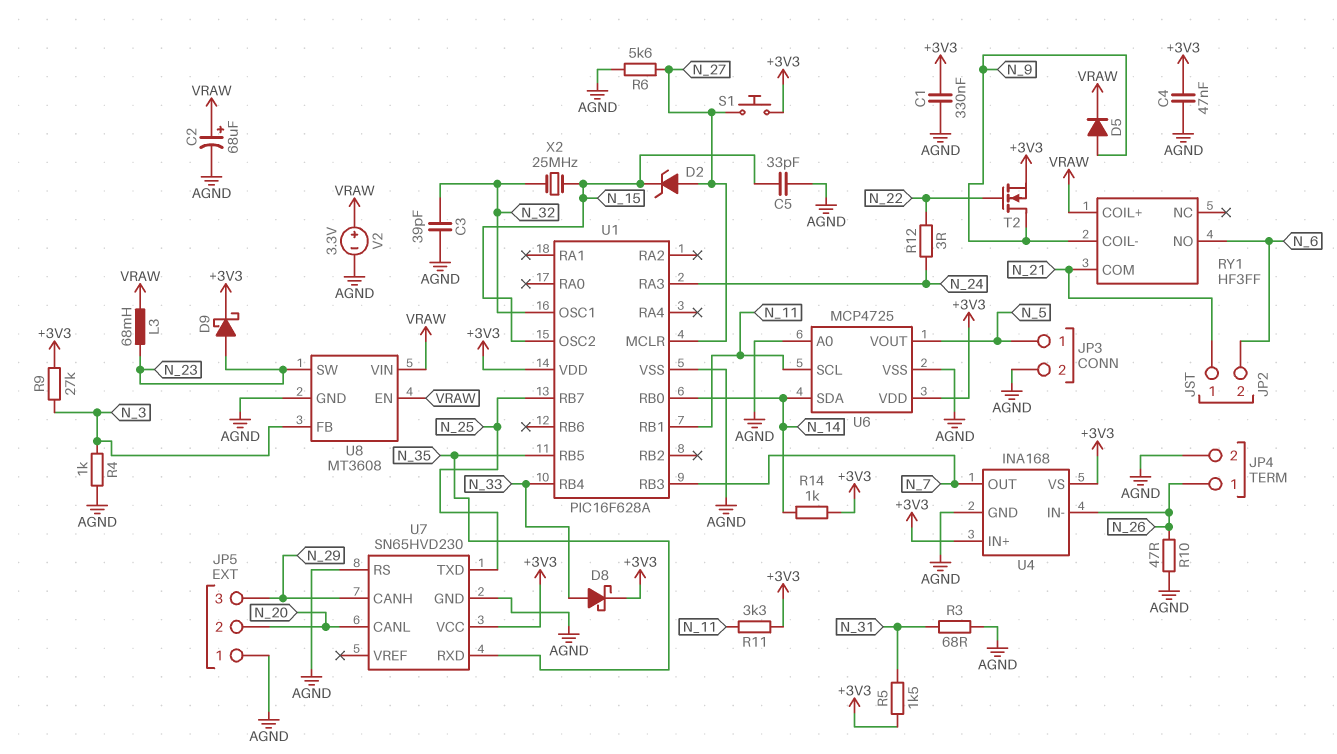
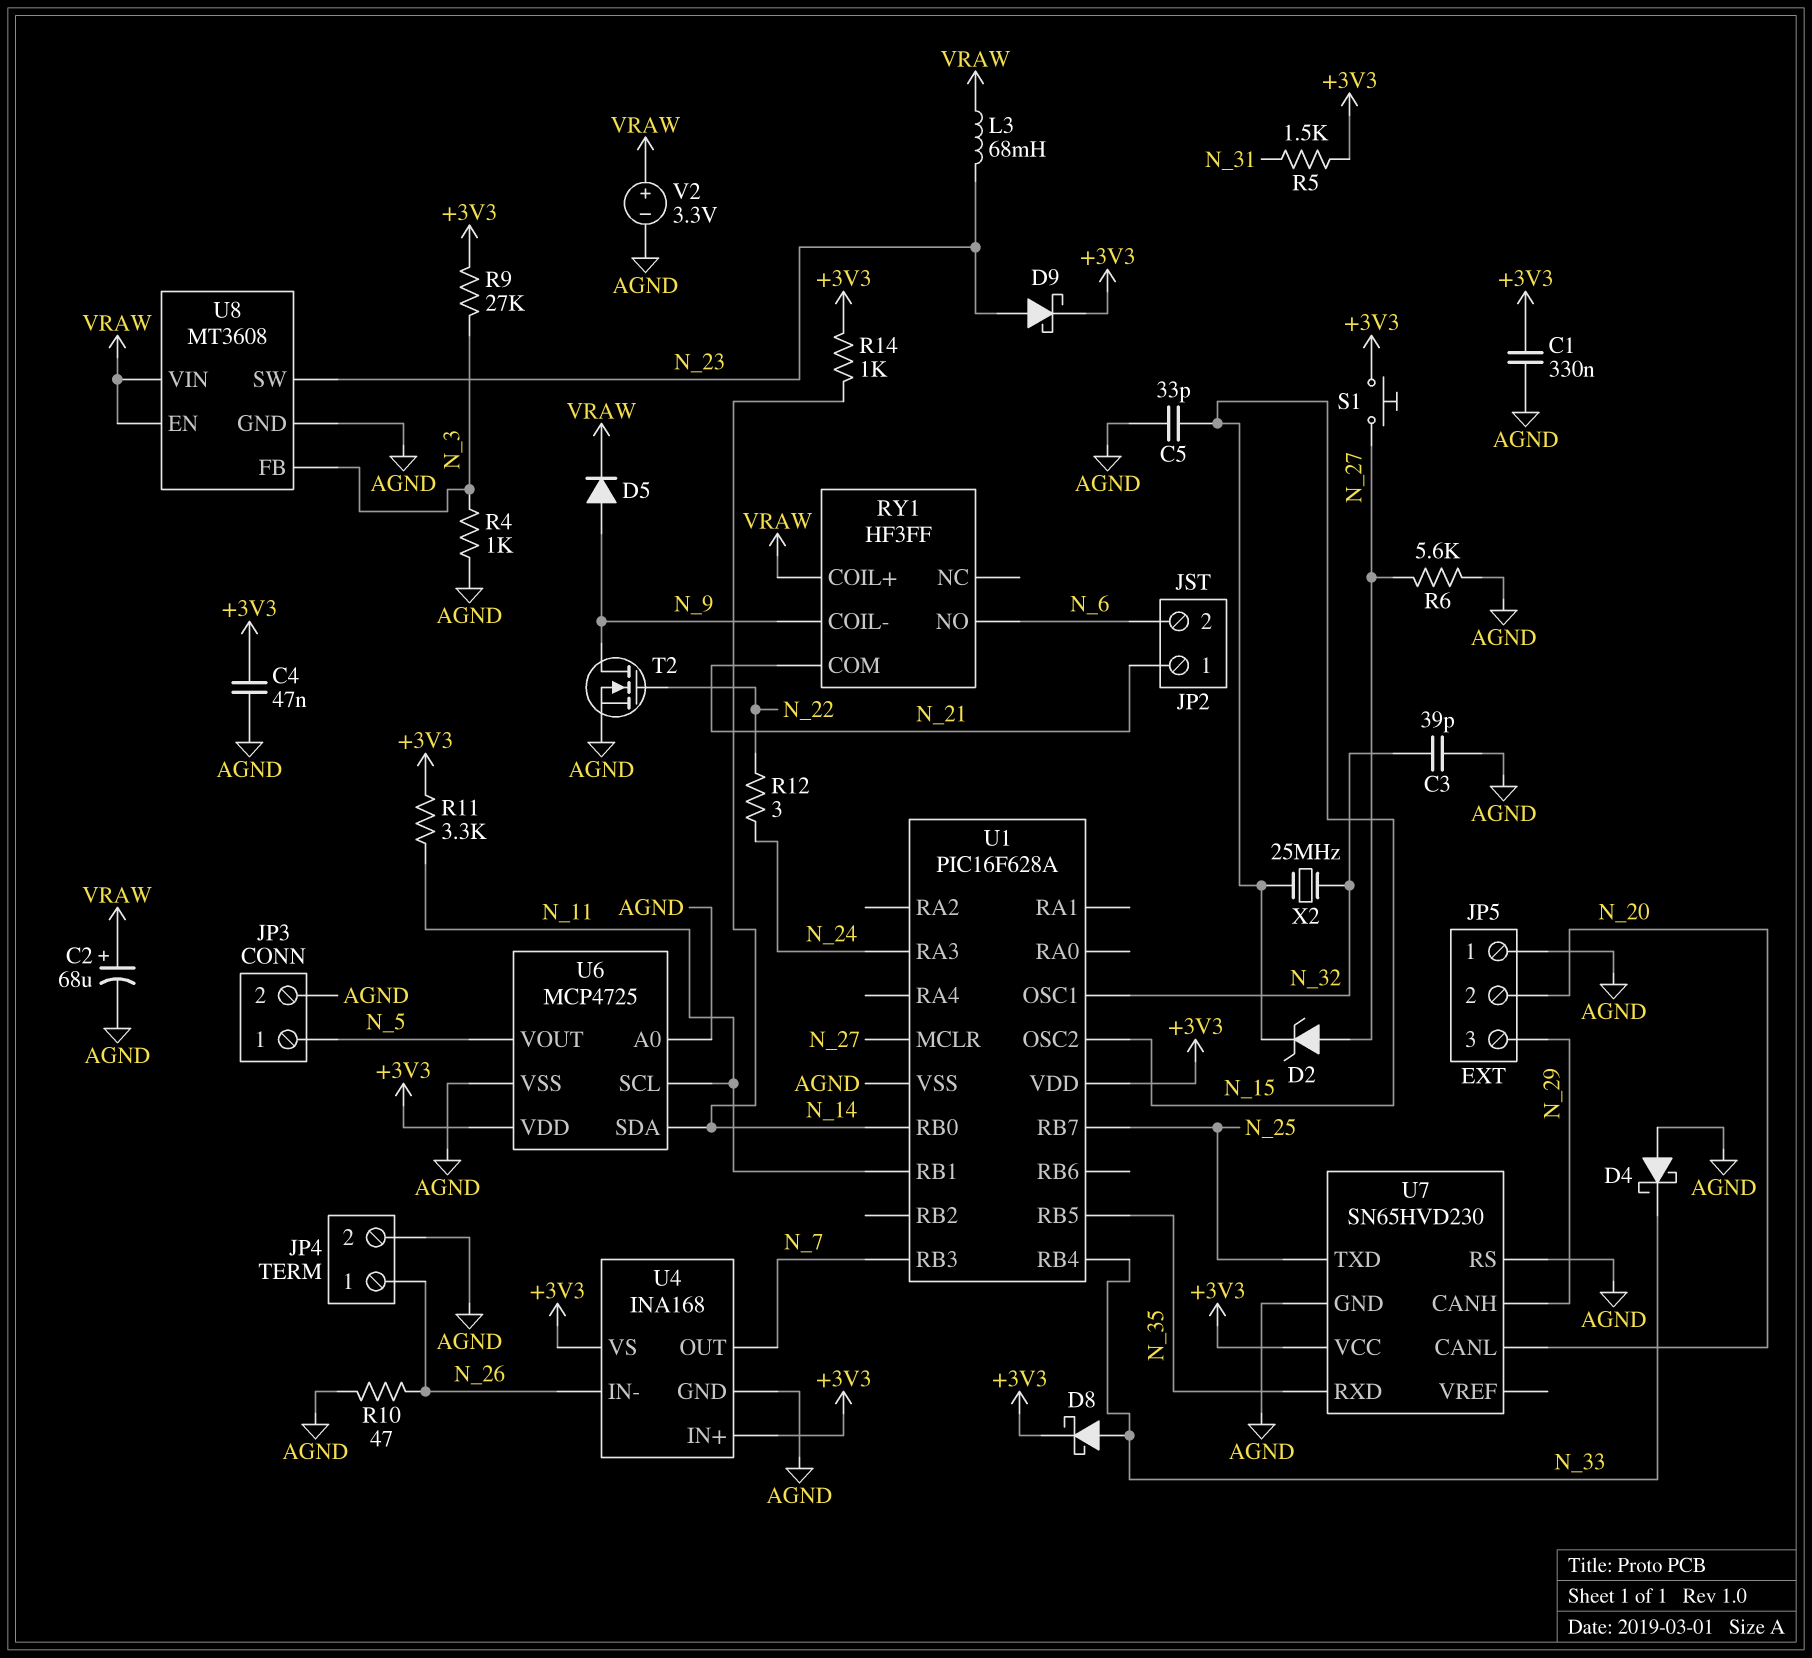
D4: none -> schottky (A AGND, K N_33)
R3: 68 (AGND, N_31) -> none
T2: NMOS (G N_22, D N_9, S +3V3) -> NMOS (G N_22, D N_9, S AGND)

